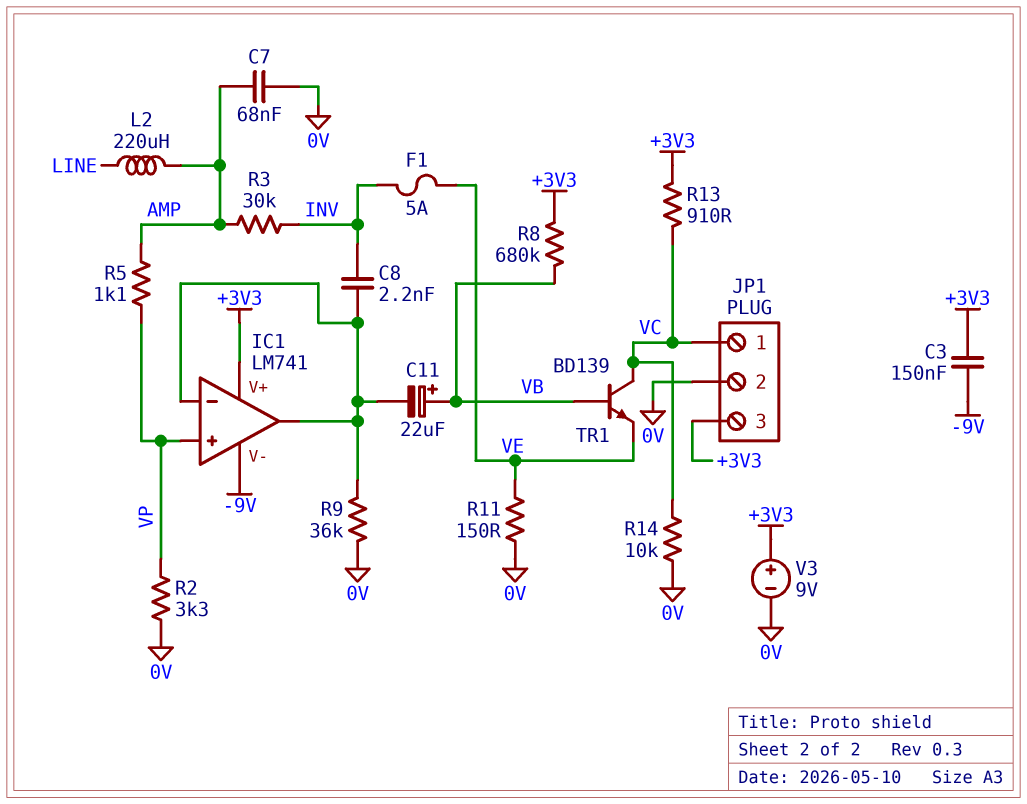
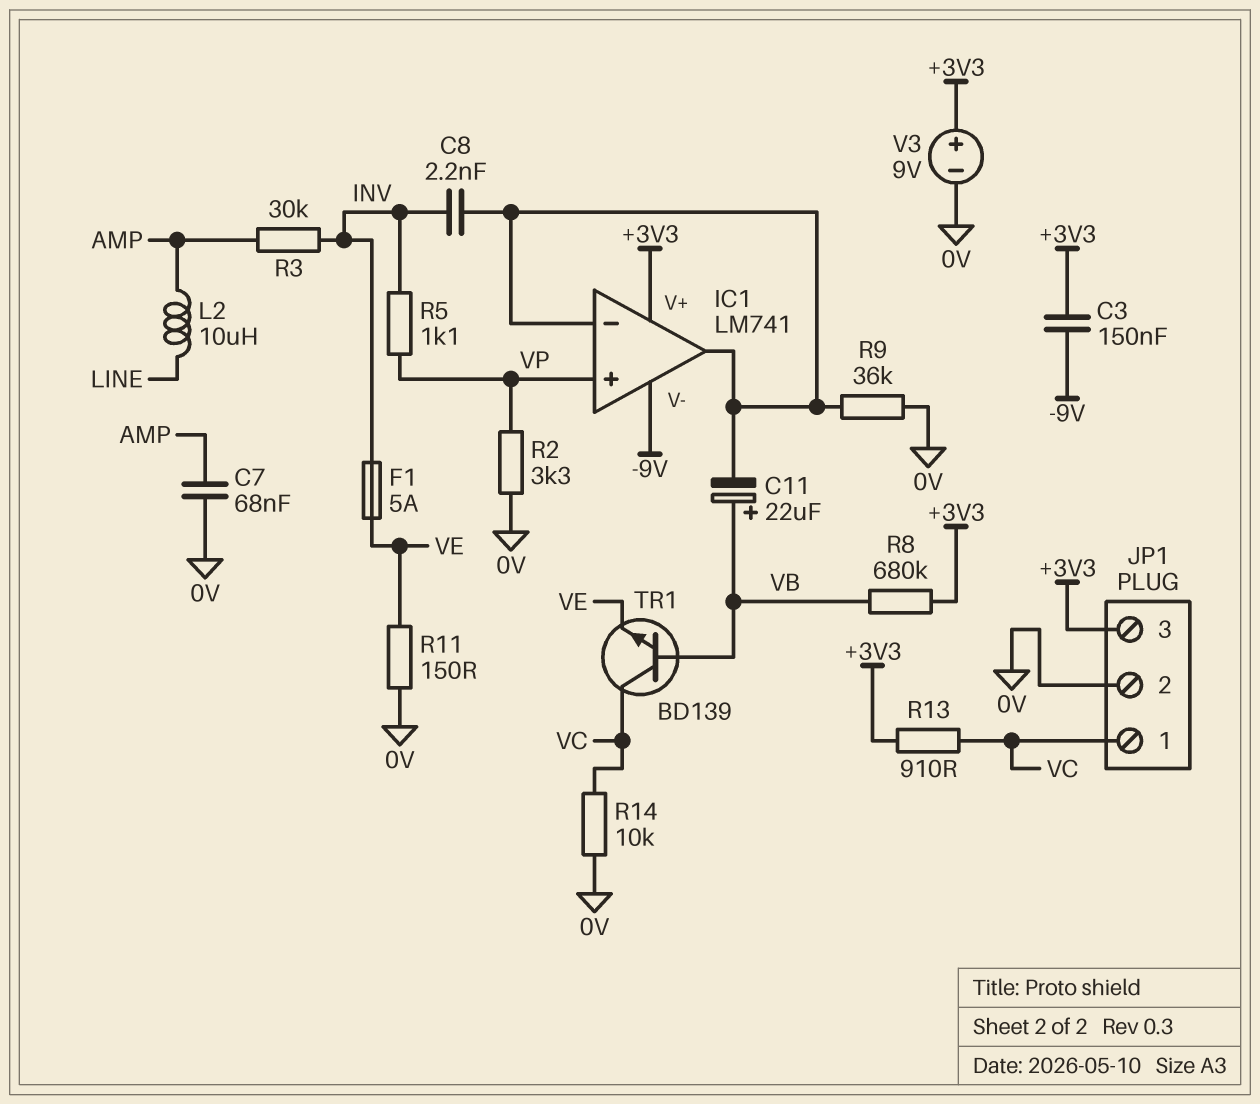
L2: 220uH (AMP, LINE) -> 10uH (AMP, LINE)
R5: 1.1k (AMP, VP) -> 1.1k (INV, VP)

